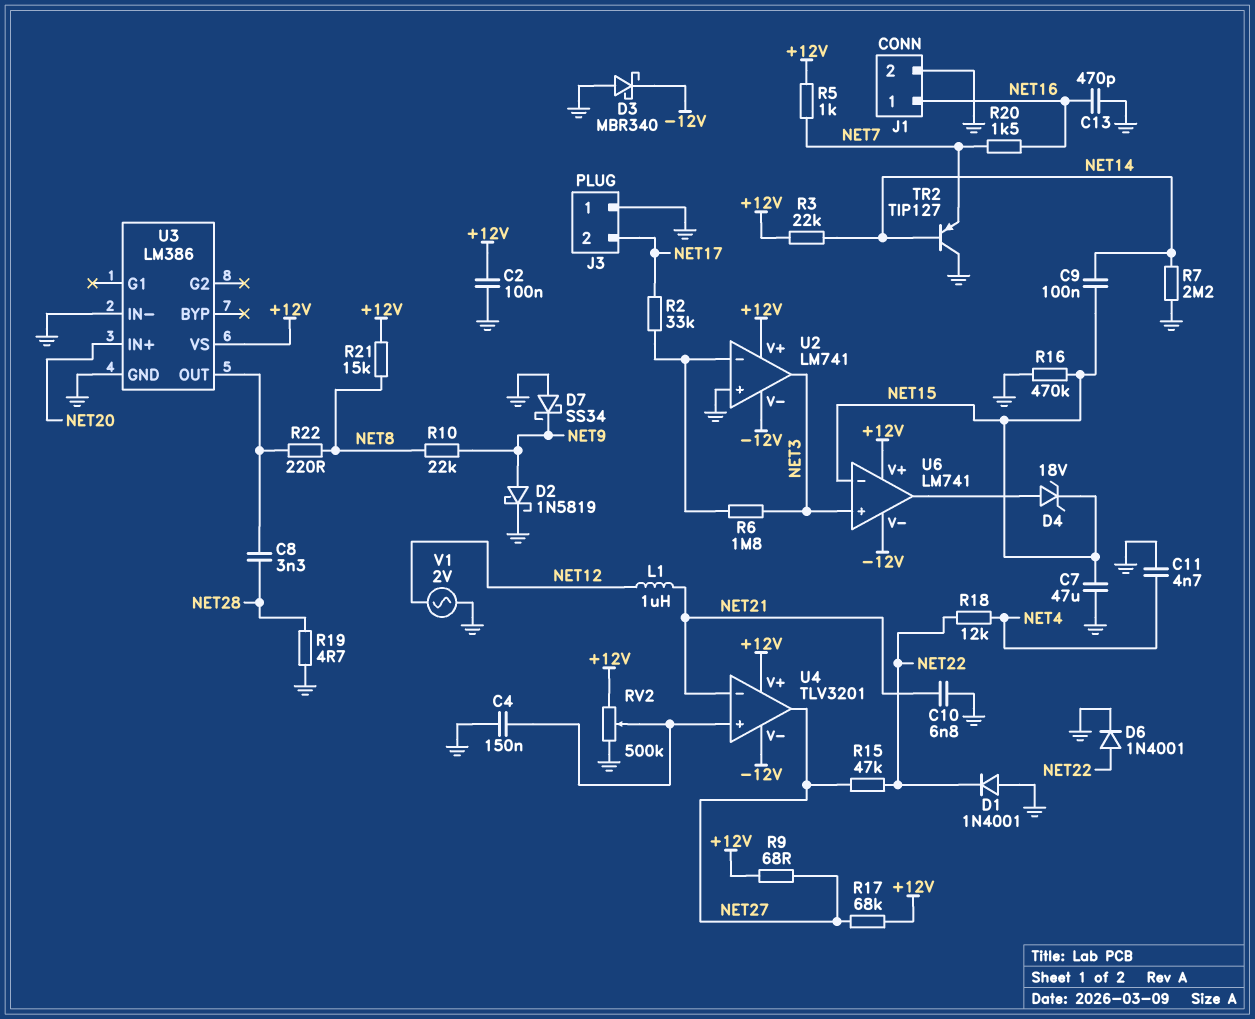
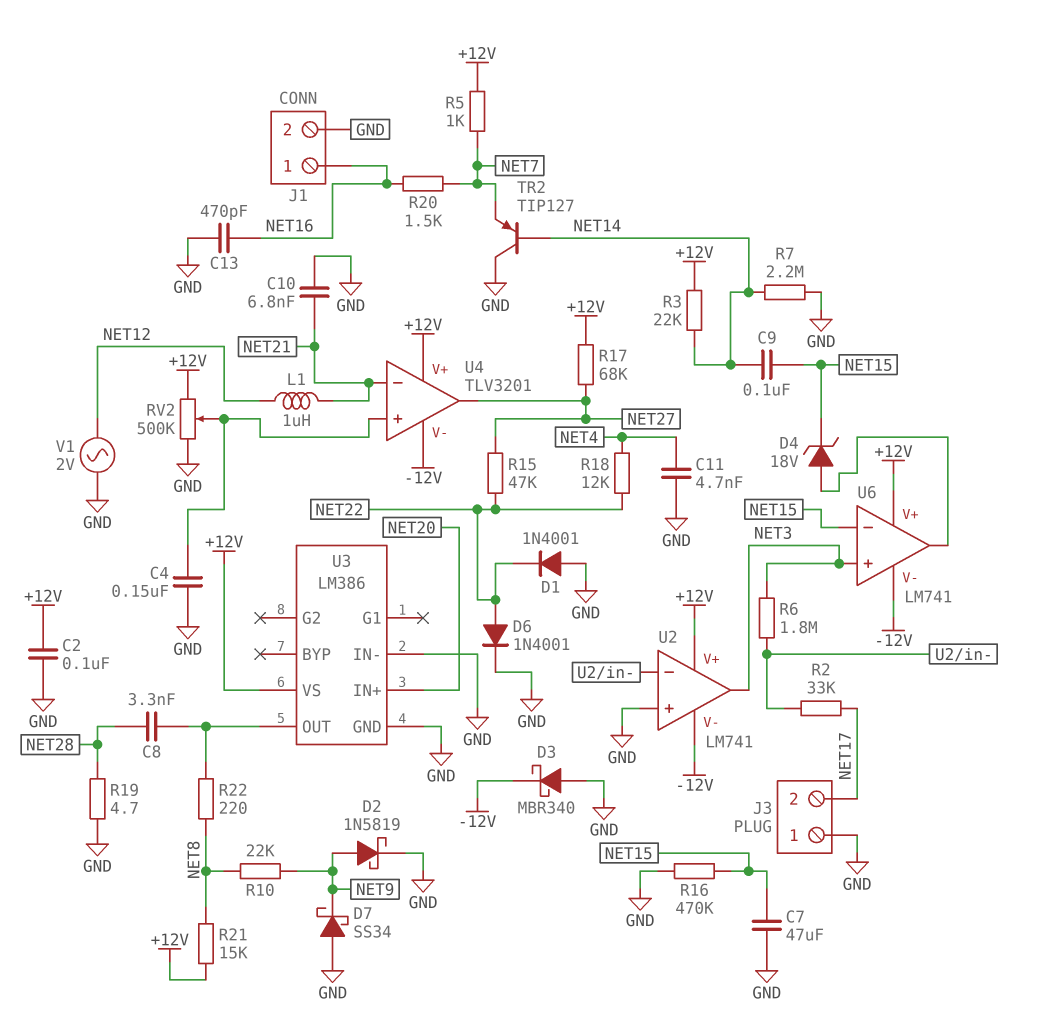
R9: 68 (+12V, NET27) -> none

